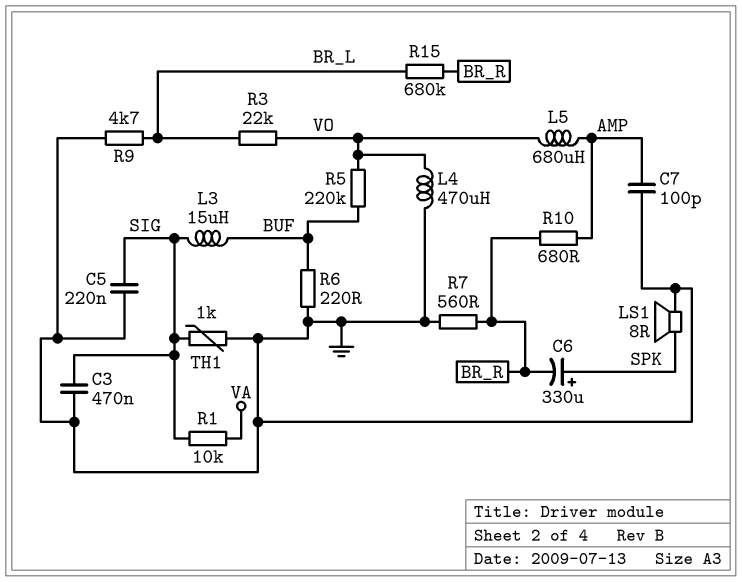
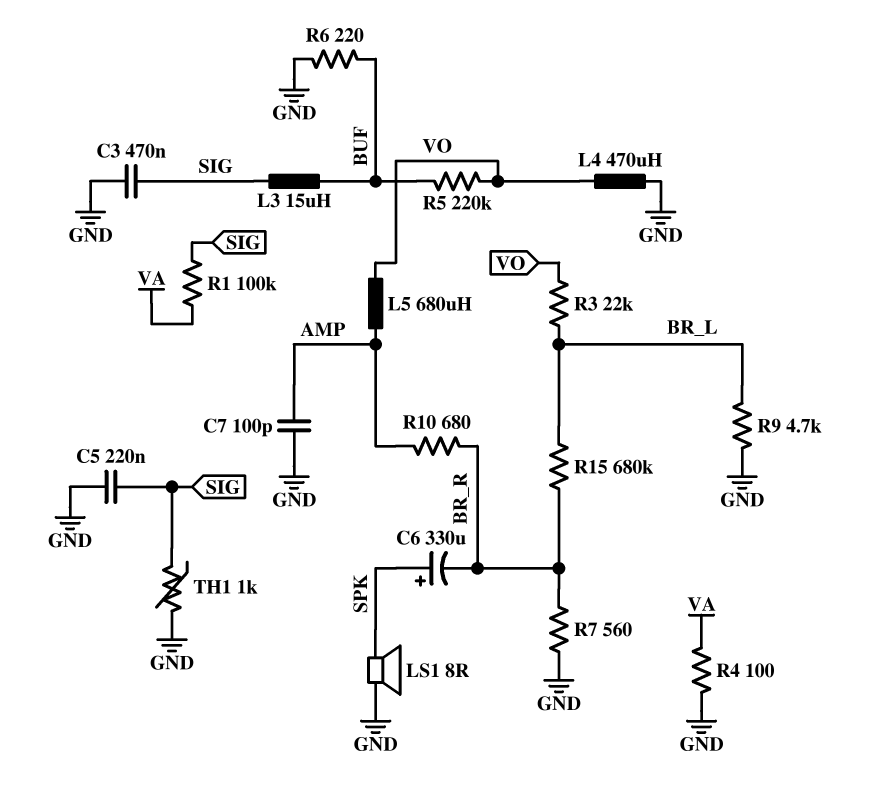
R1: 10k (SIG, VA) -> 100k (SIG, VA)
R4: none -> 100 (GND, VA)

